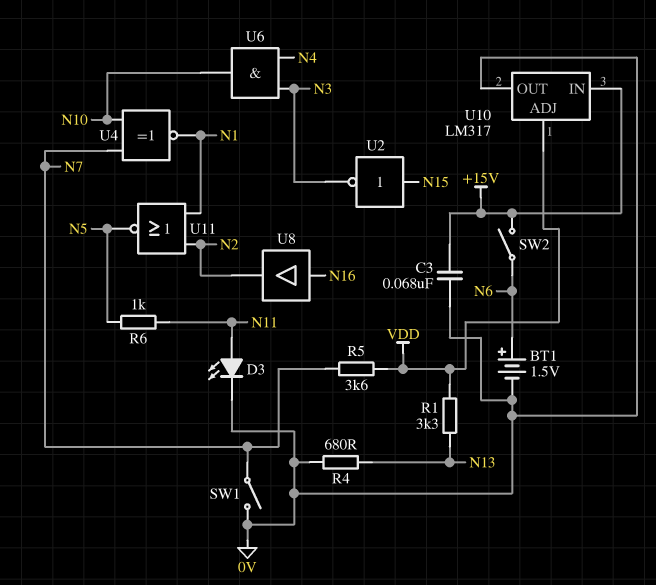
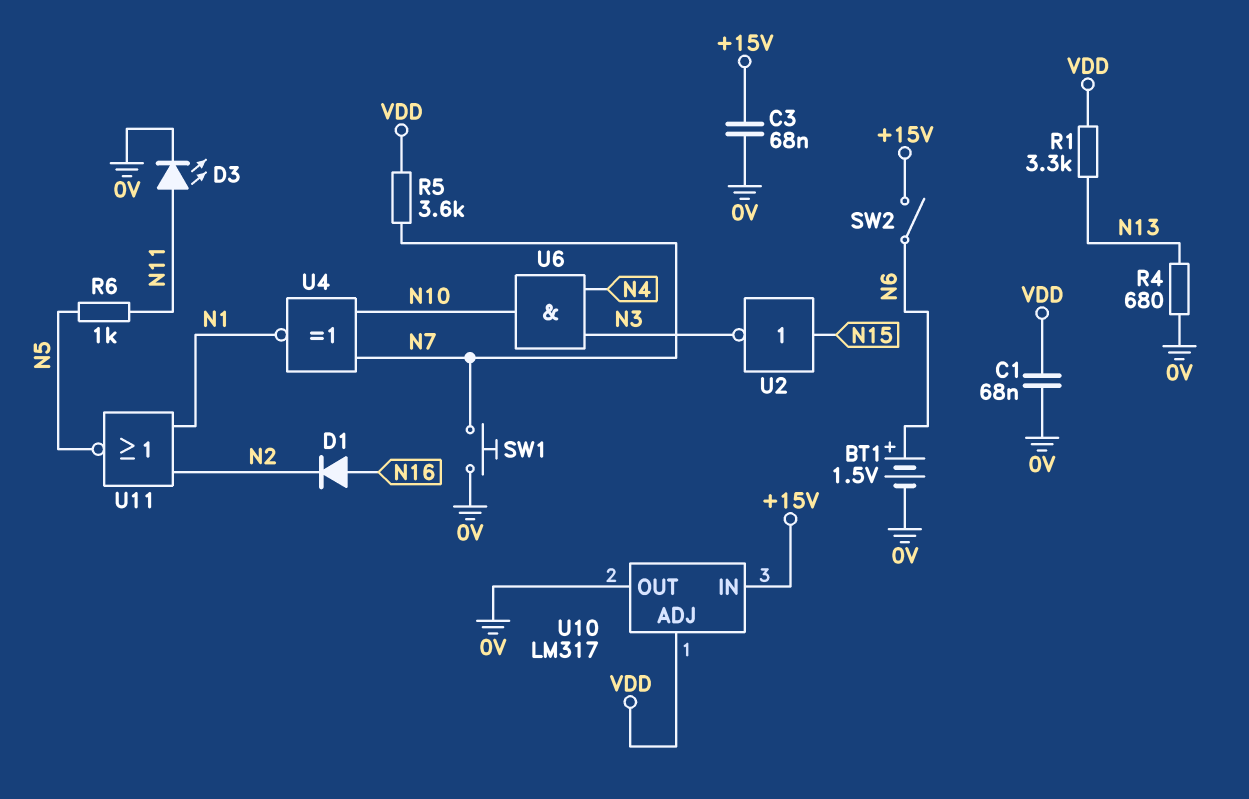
C1: none -> 68nF (0V, VDD)
D1: none -> diode (A N16, K N2)
SW1: switch (0V, N7) -> button (0V, N7)
U8: buffer (in N16, out N2) -> none

